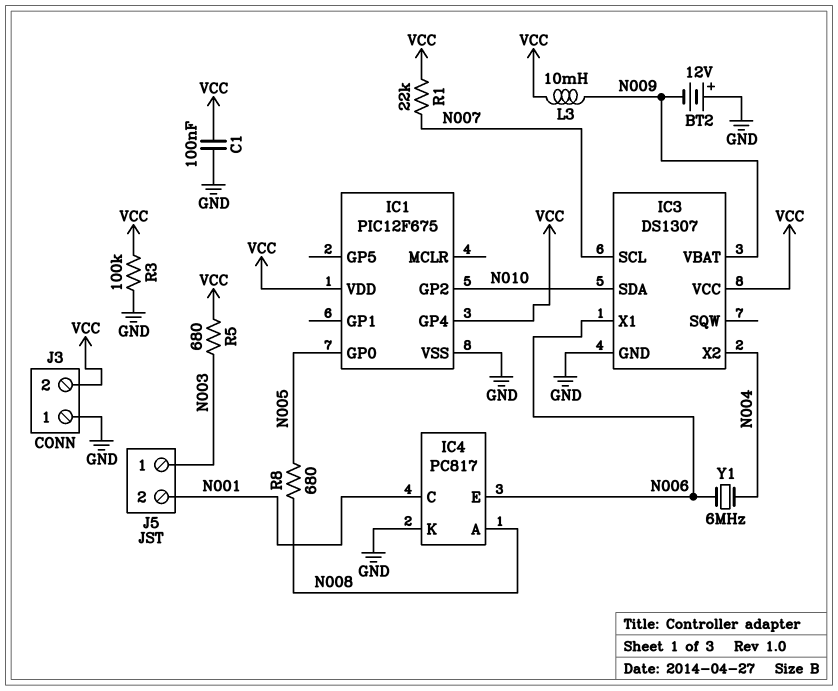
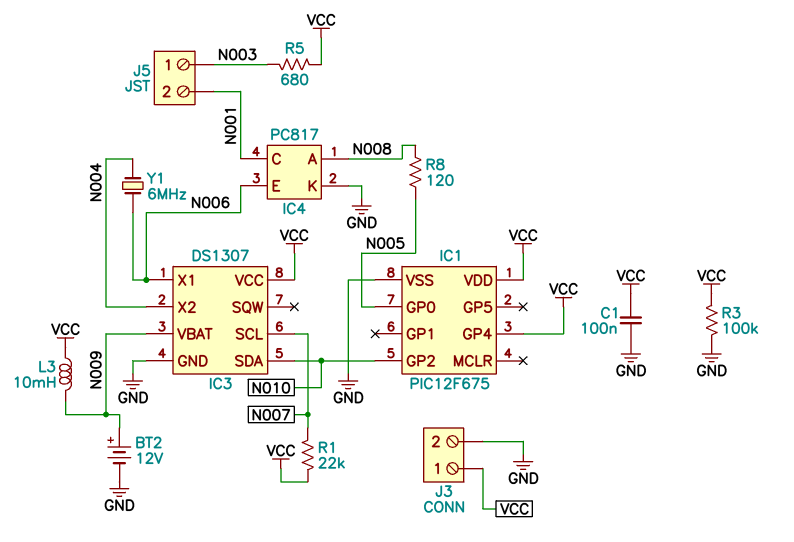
BT2: 12V (plus GND, minus N009) -> 12V (plus N009, minus GND)
J3 pin 1: GND -> VCC
J3 pin 2: VCC -> GND
R8: 680 (N005, N008) -> 120 (N005, N008)

